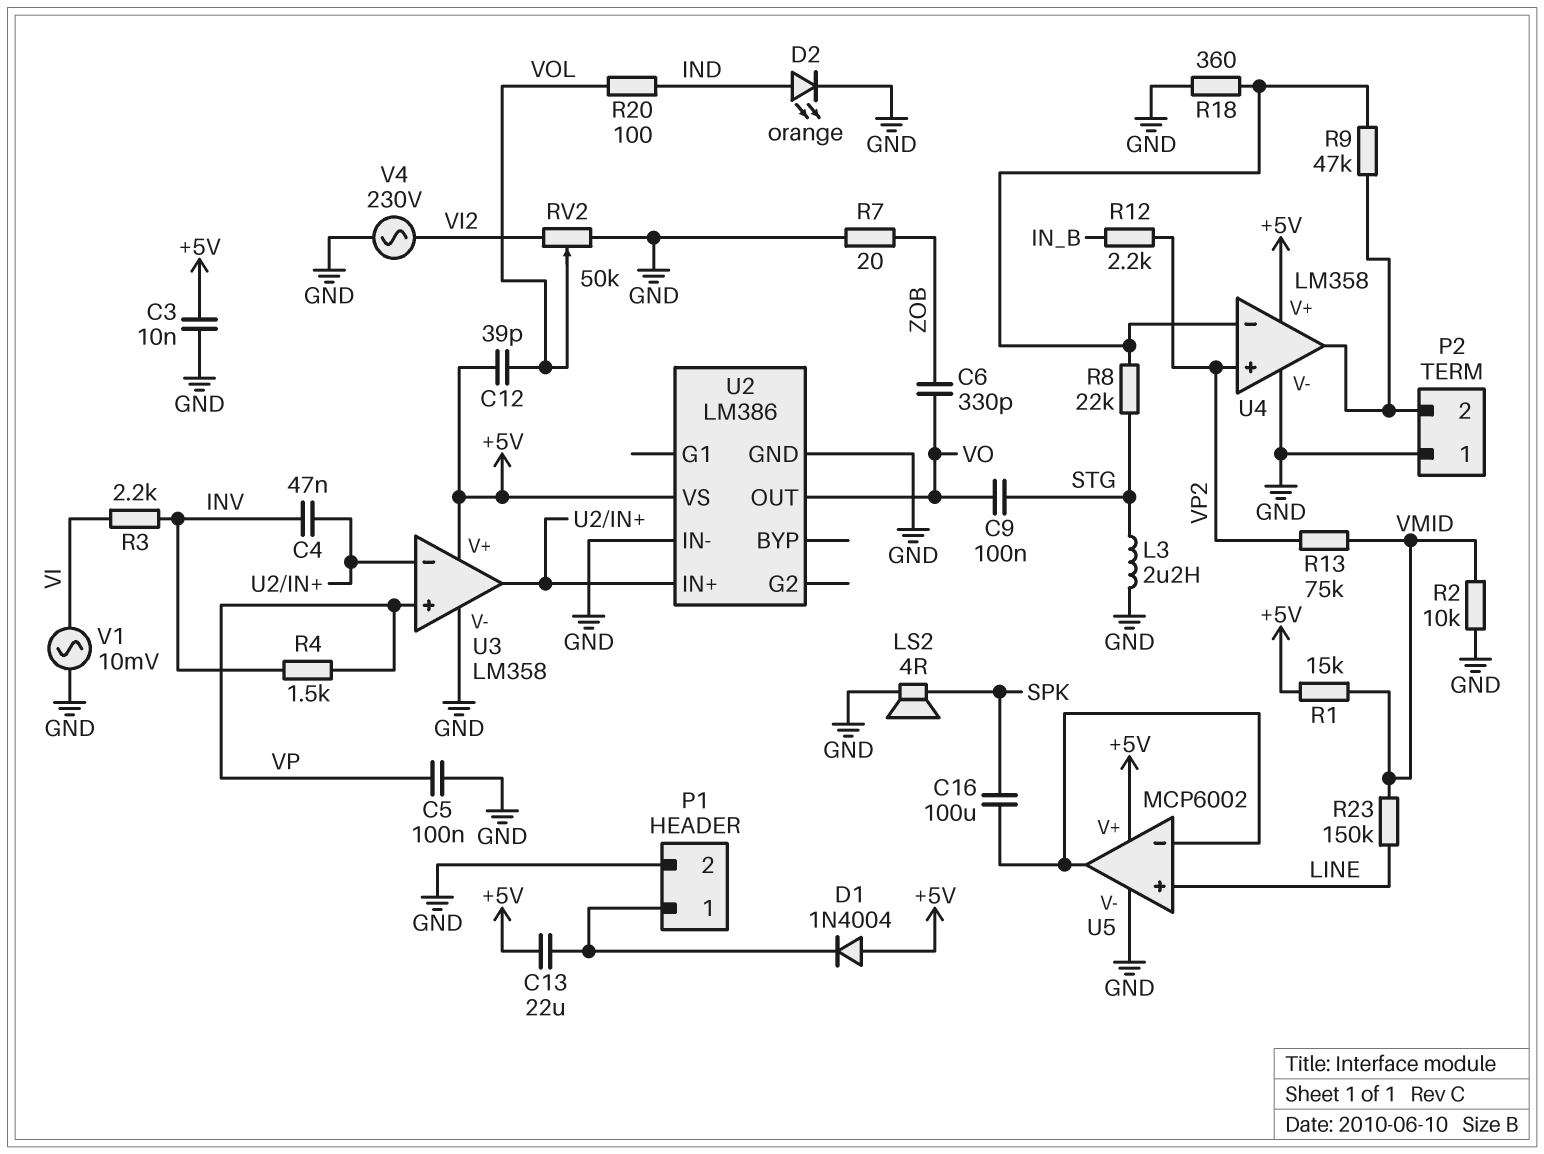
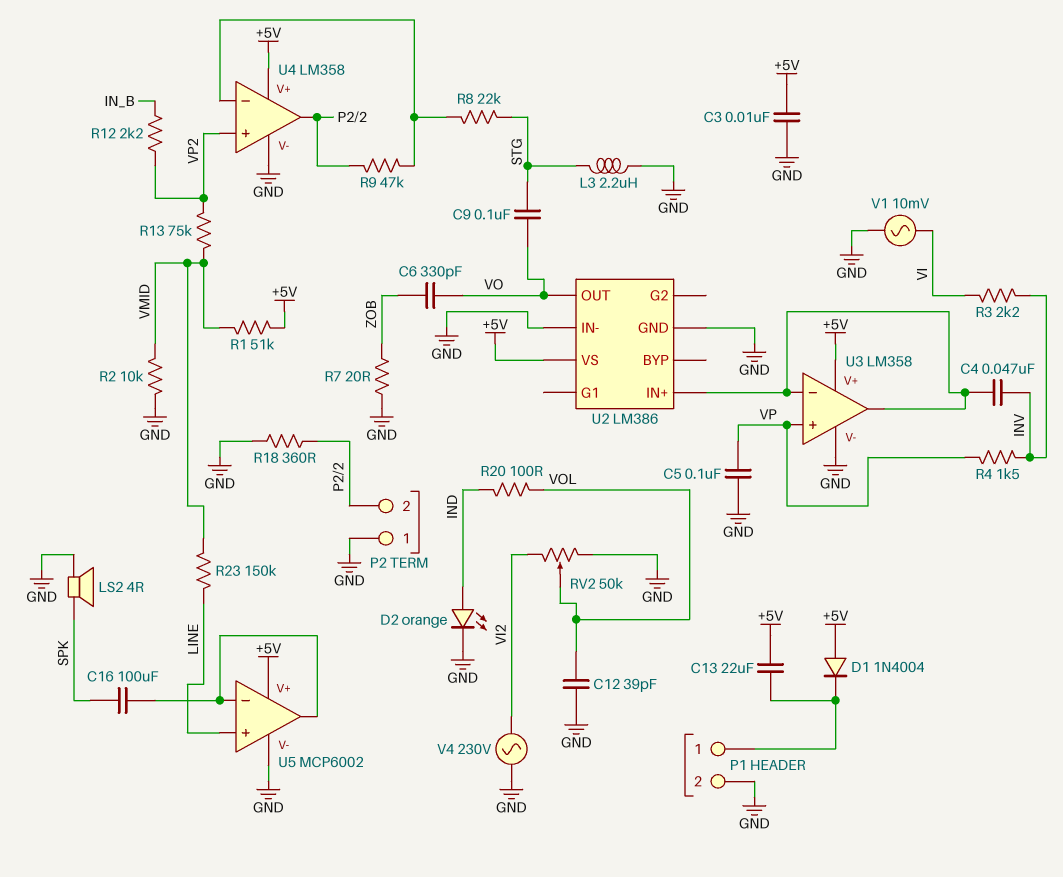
C12: 39pF (+5V, VOL) -> 39pF (GND, VOL)
R1: 15k (+5V, VMID) -> 51k (+5V, VMID)
R18: 360 (GND, U4/in-) -> 360 (GND, P2/2)

